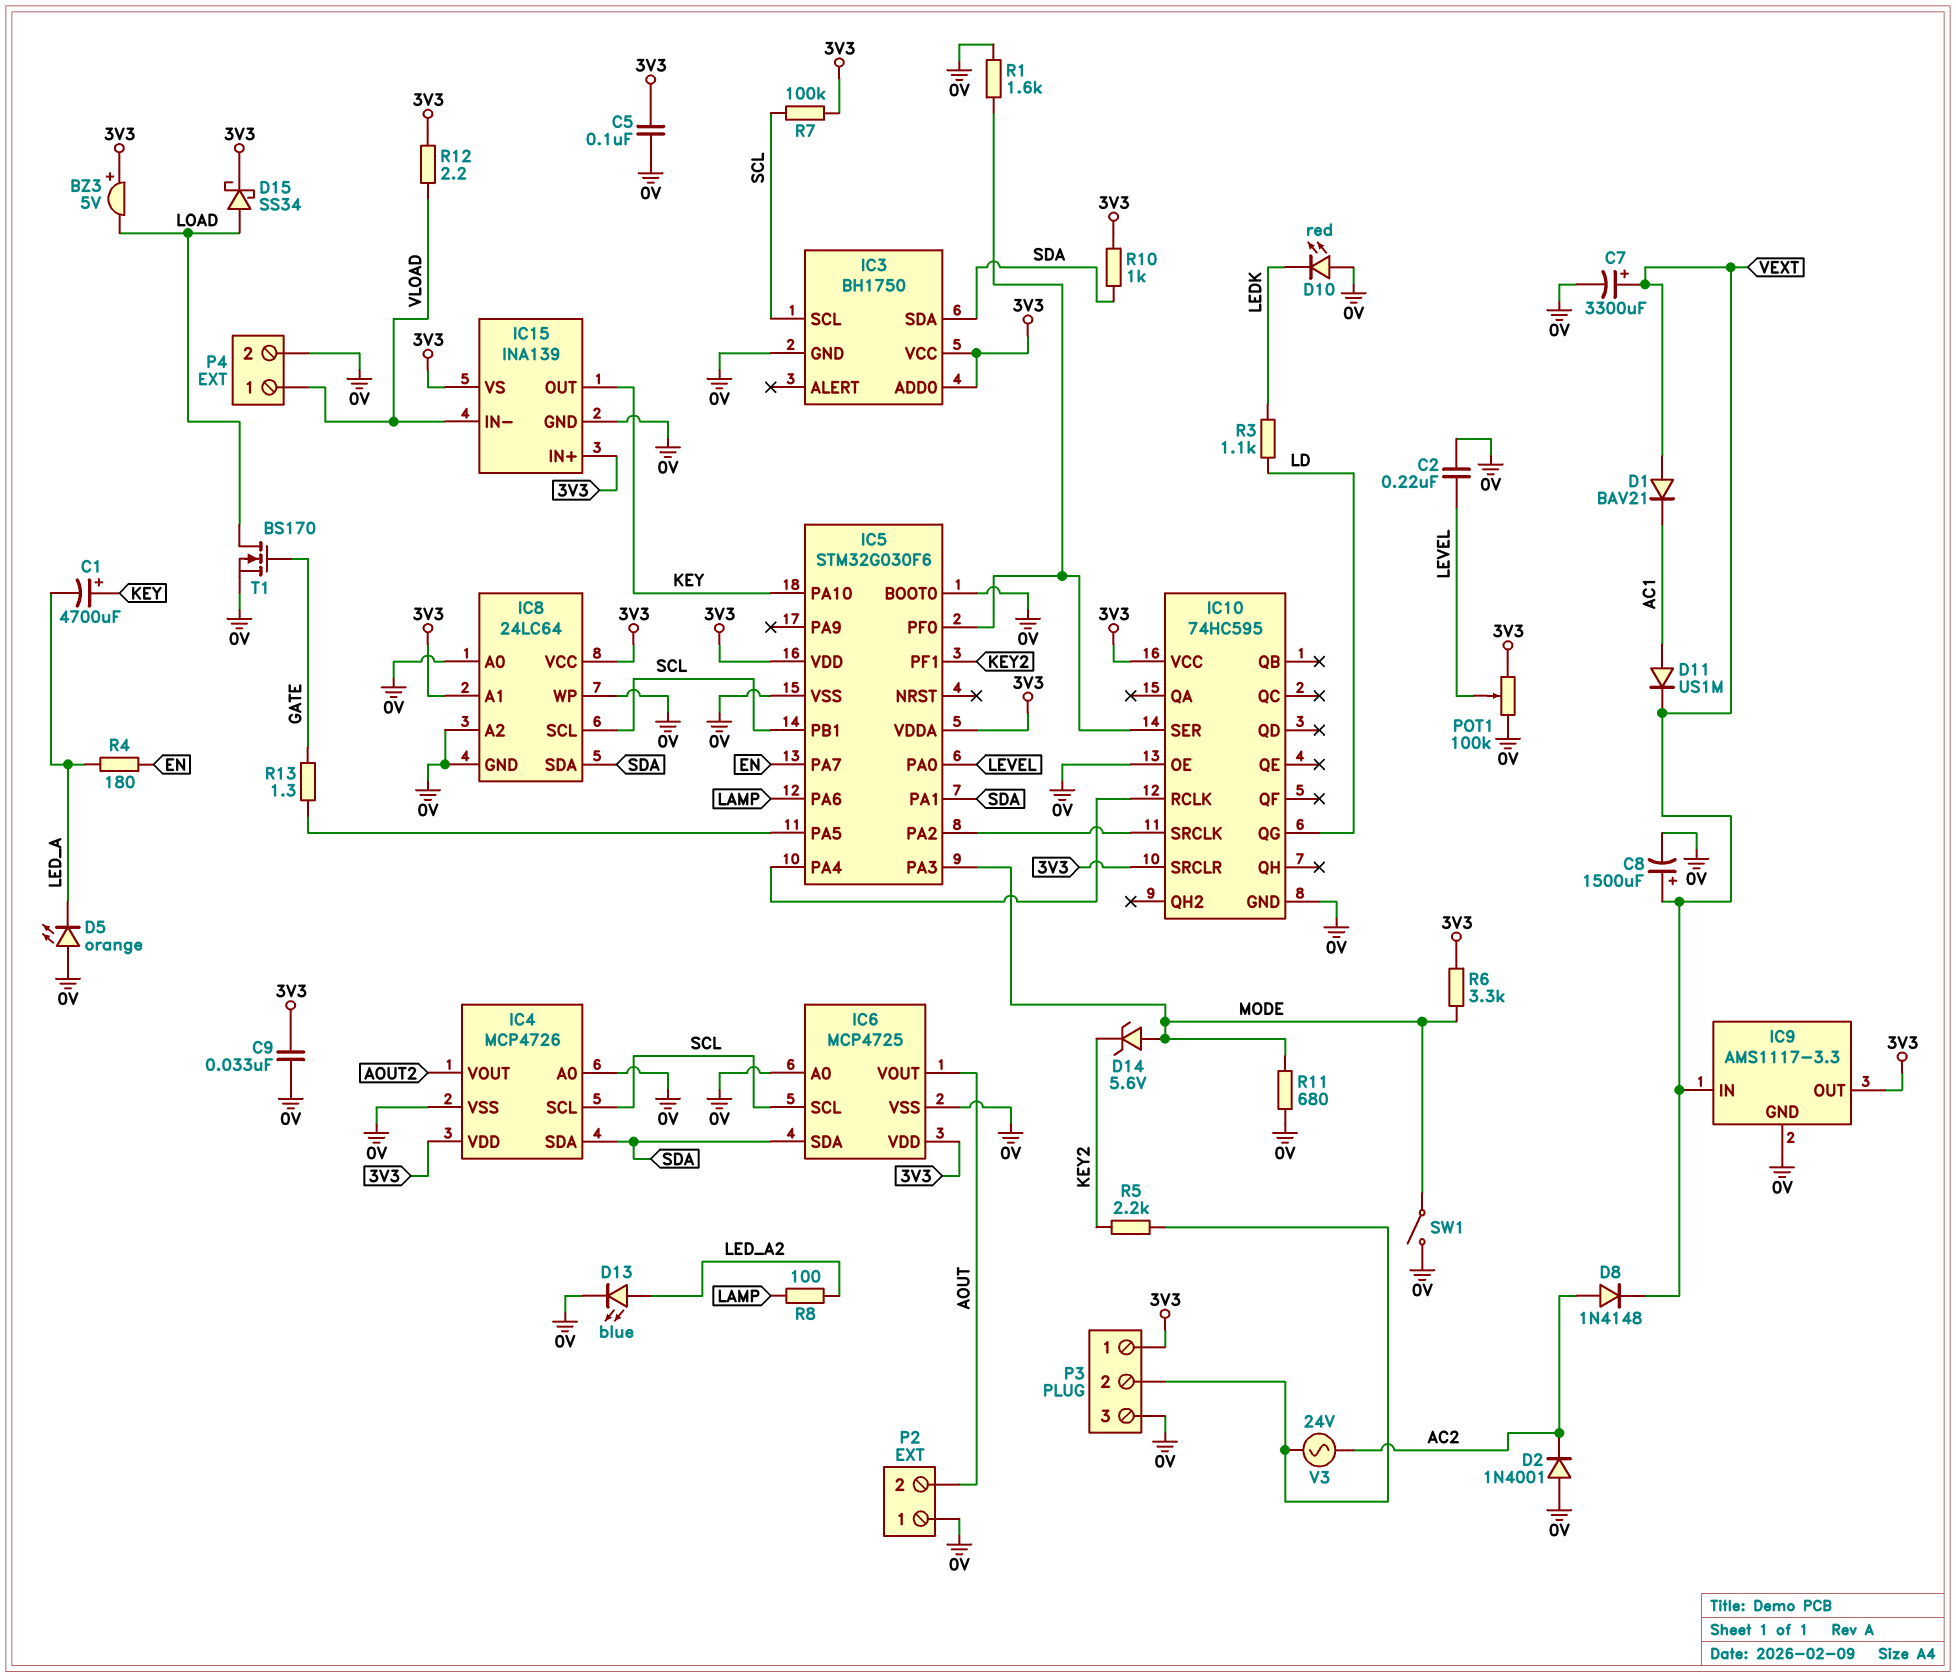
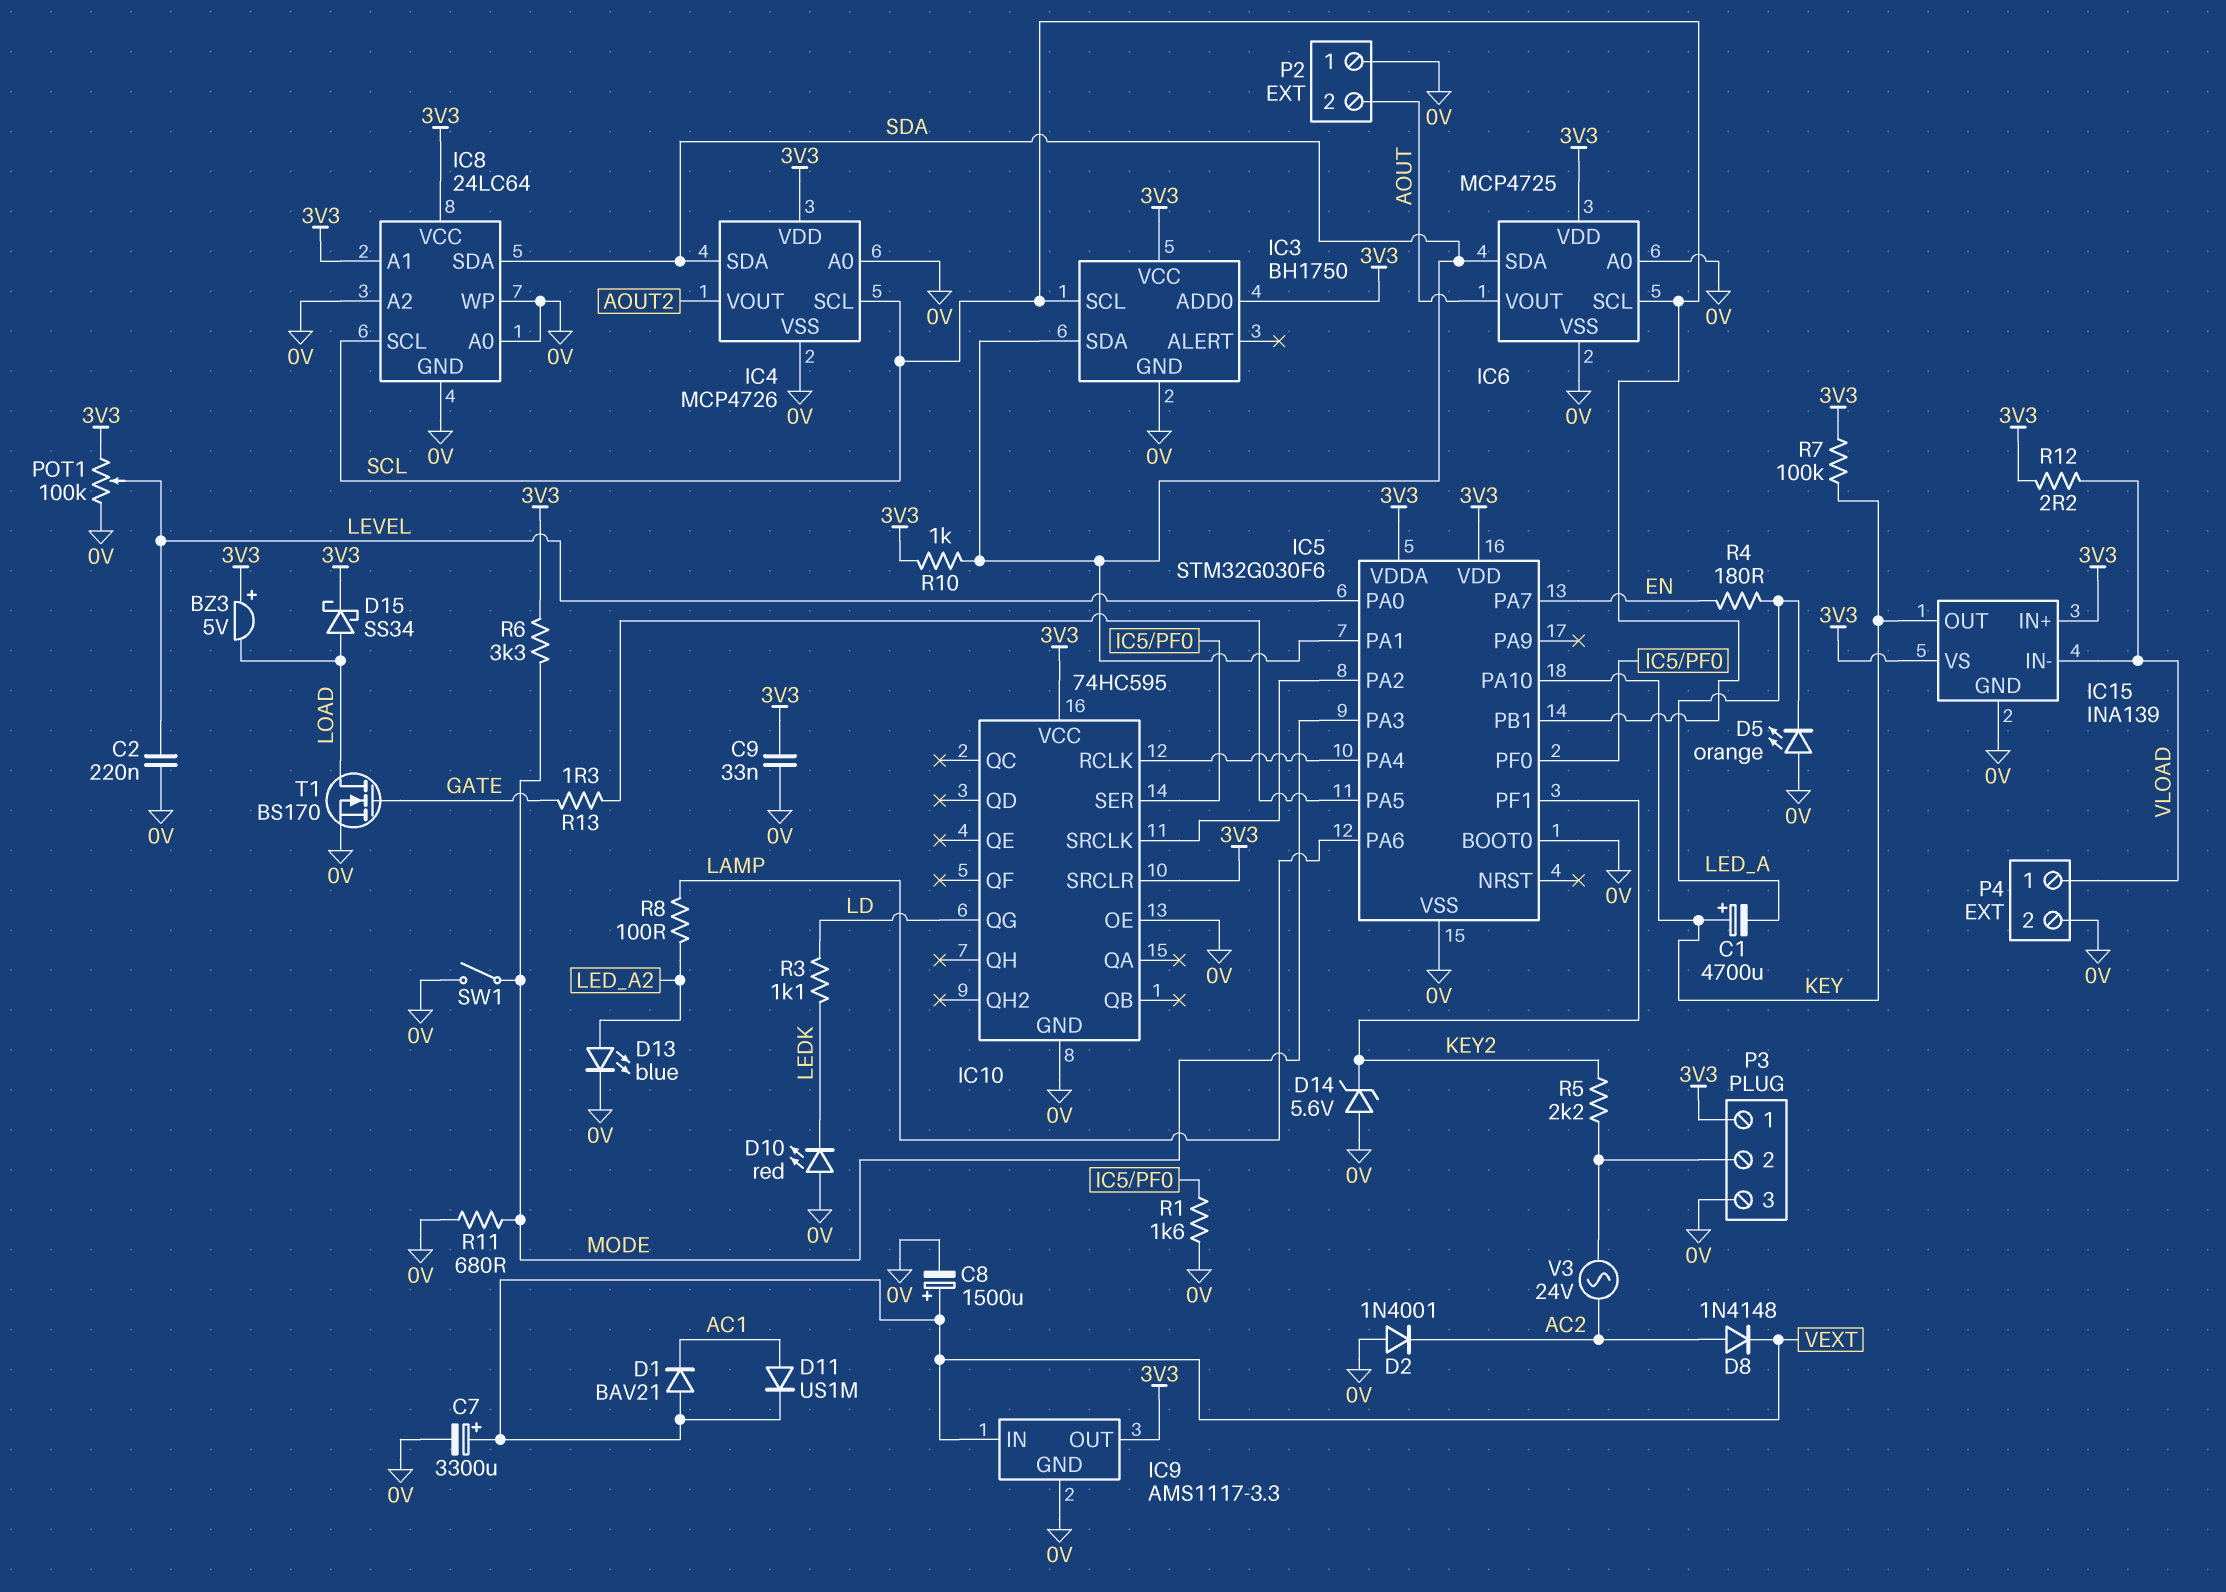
C5: 100nF (0V, 3V3) -> none
D14: zener 5.6V (A MODE, K KEY2) -> zener 5.6V (A 0V, K KEY2)
R7: 100k (3V3, SCL) -> 100k (3V3, KEY)

